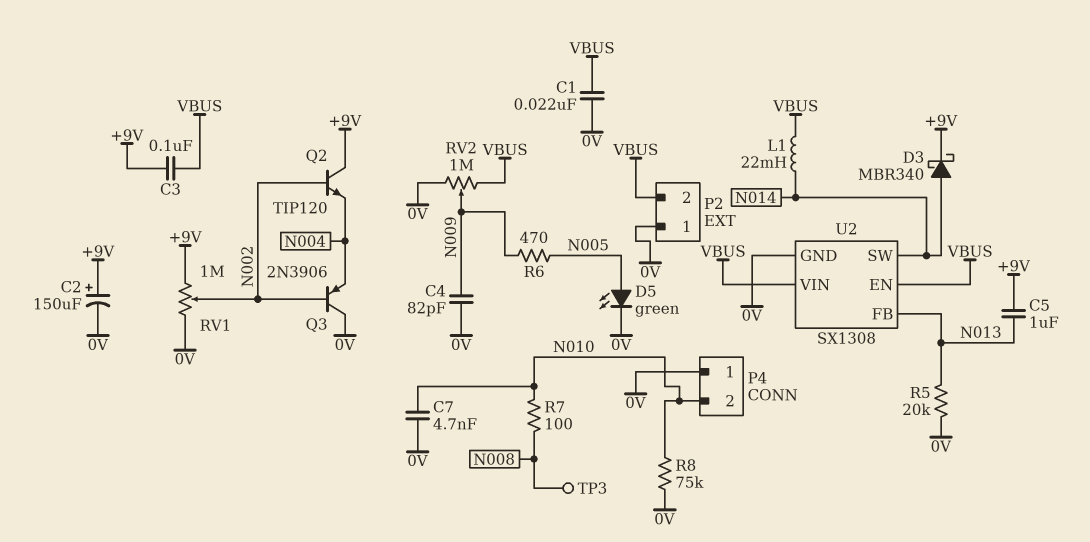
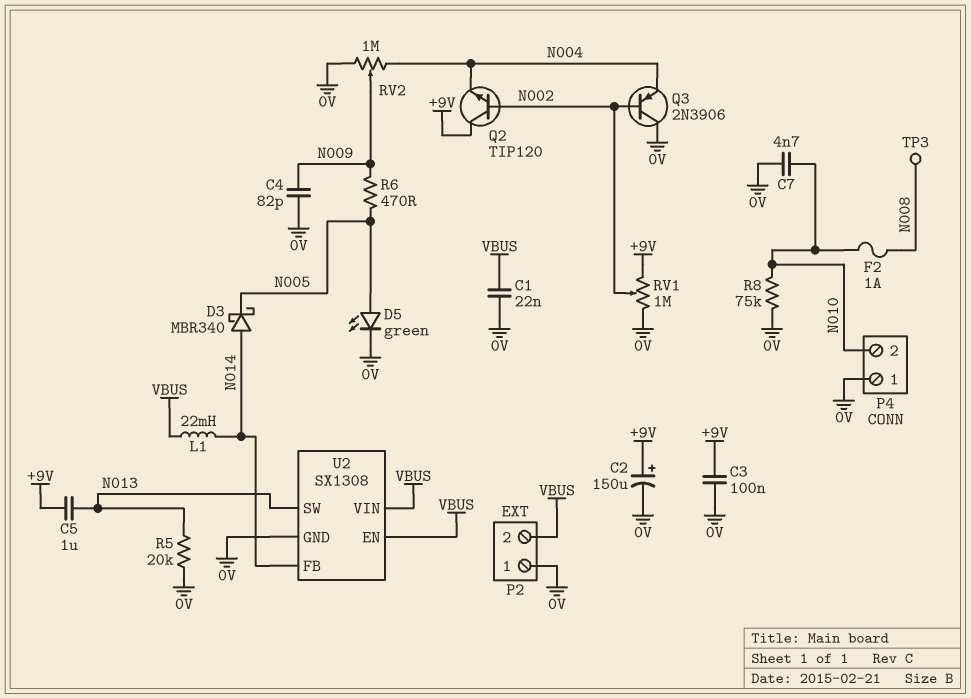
C3: 100nF (+9V, VBUS) -> 100nF (+9V, 0V)
D3: schottky MBR340 (A N014, K +9V) -> schottky MBR340 (A N014, K N005)
F2: none -> 1A (N008, N010)
R7: 100 (N008, N010) -> none
RV2: 1M (0V, VBUS, wiper N009) -> 1M (0V, N004, wiper N009)
U2 pin FB: N013 -> N014
U2 pin SW: N014 -> N013

